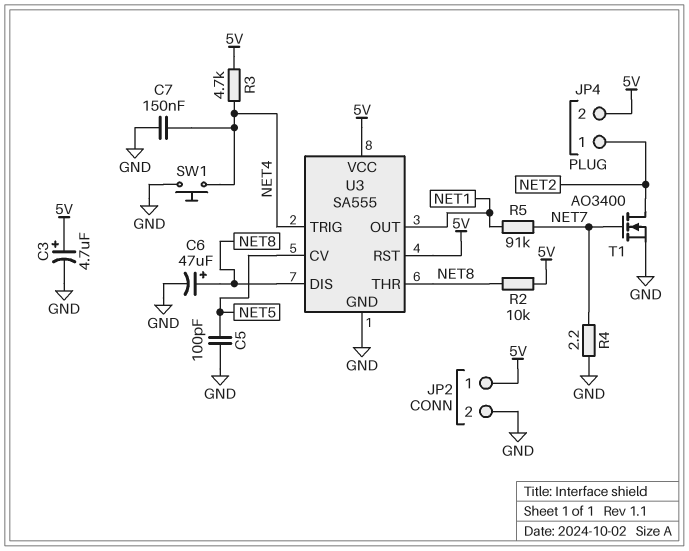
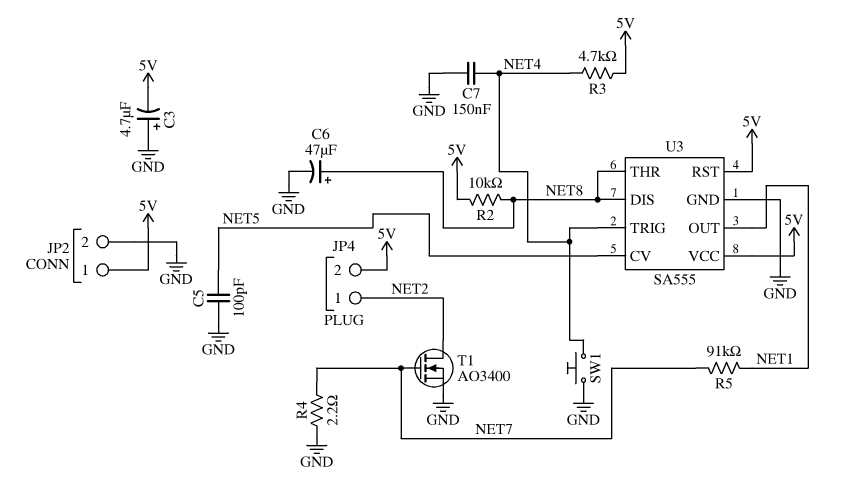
C3: 4.7uF (plus 5V, minus GND) -> 4.7uF (plus GND, minus 5V)

